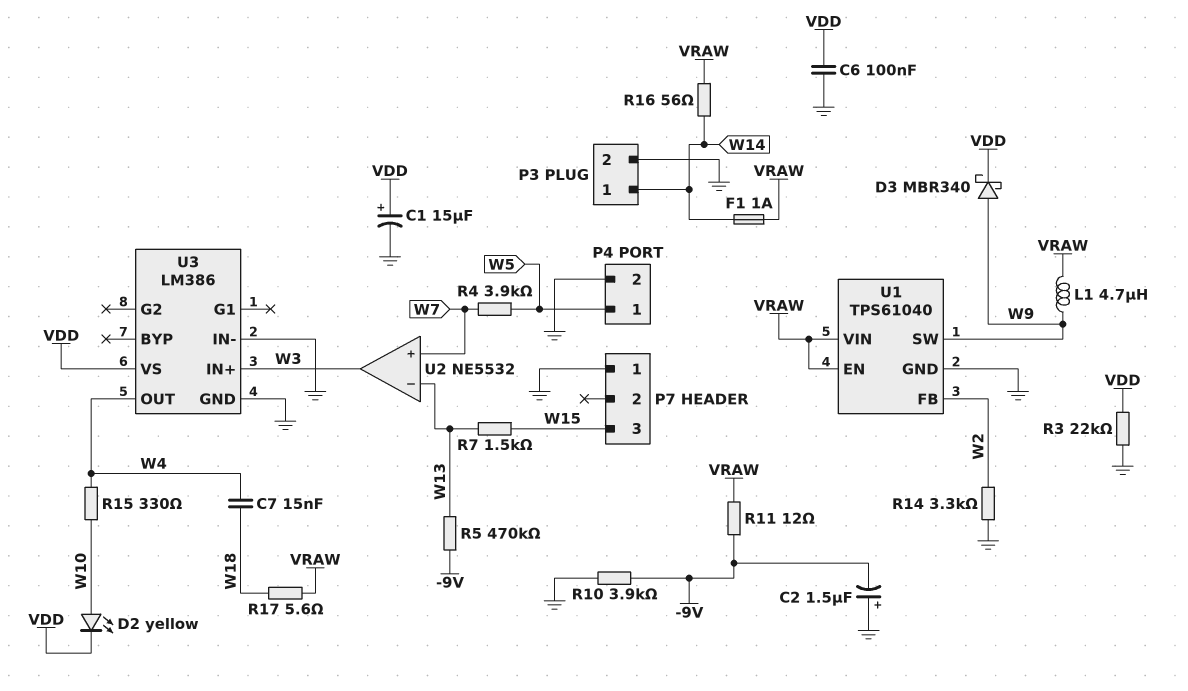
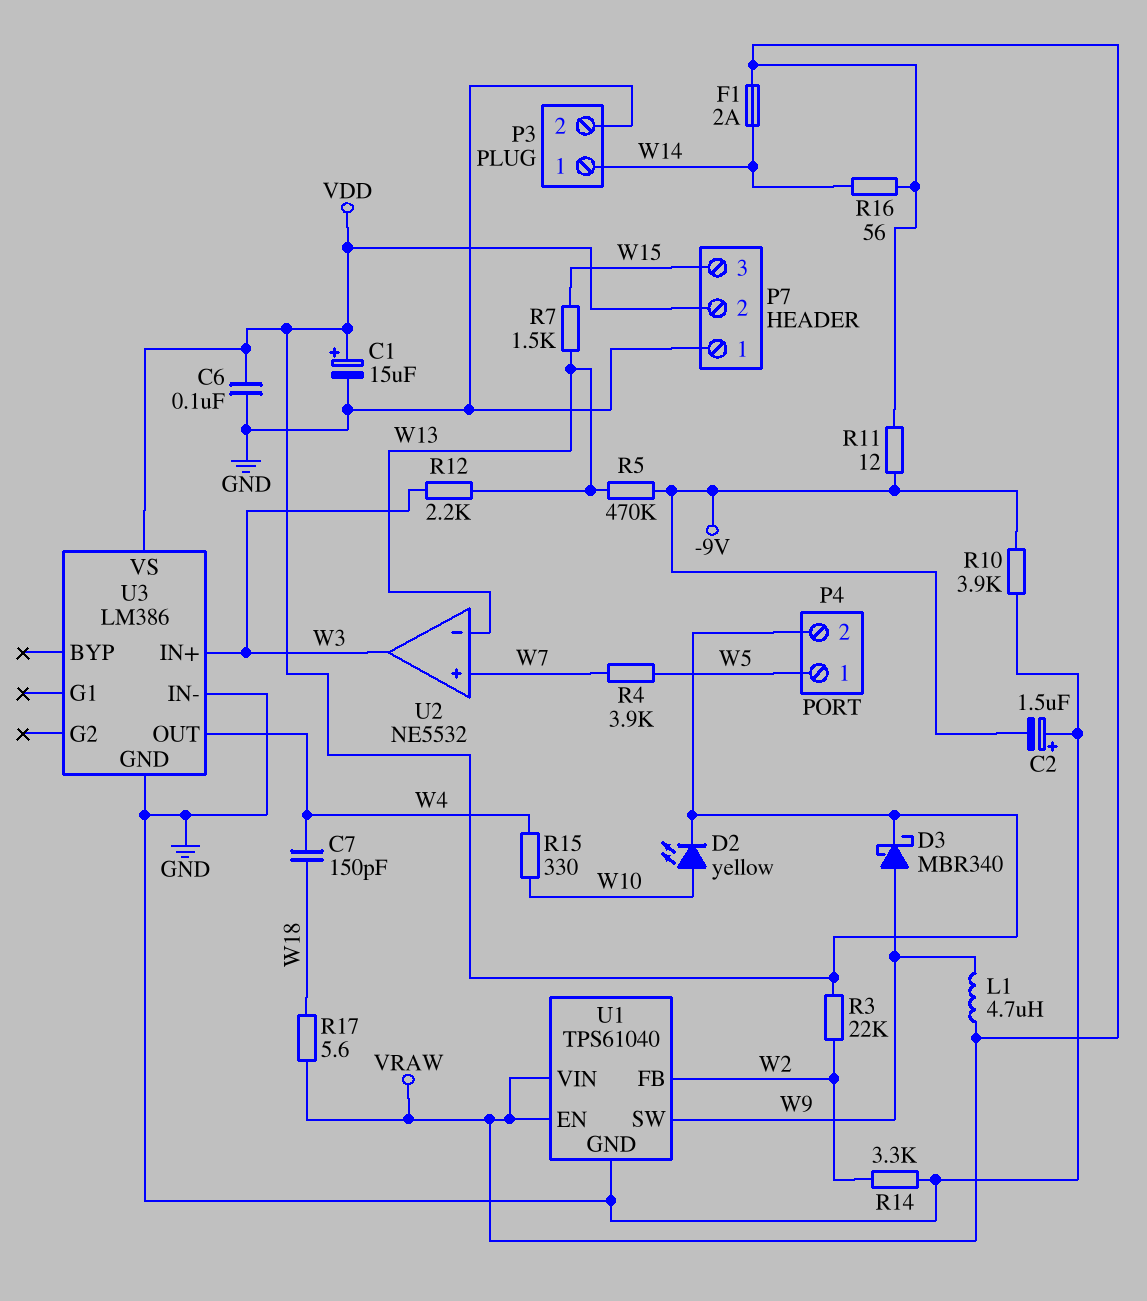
C7: 15nF (W4, W18) -> 150pF (W4, W18)
F1: 1A (VRAW, W14) -> 2A (VRAW, W14)
P4 pin 2: GND -> VDD
P7 pin 2: none -> VDD
R3: 22k (GND, VDD) -> 22k (VDD, W2)
R12: none -> 2.2k (W3, W13)

